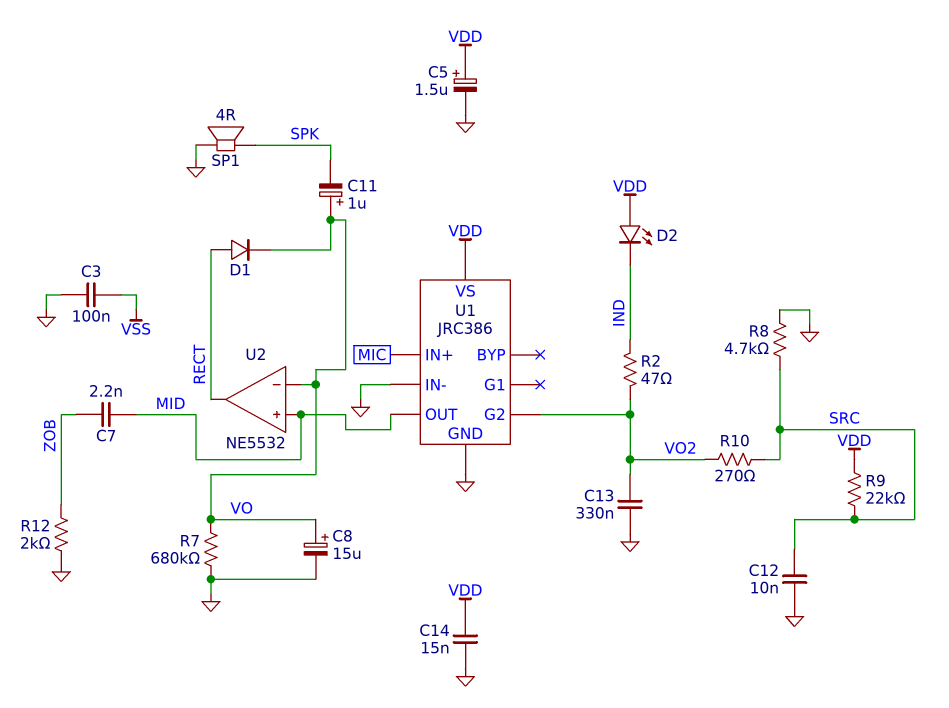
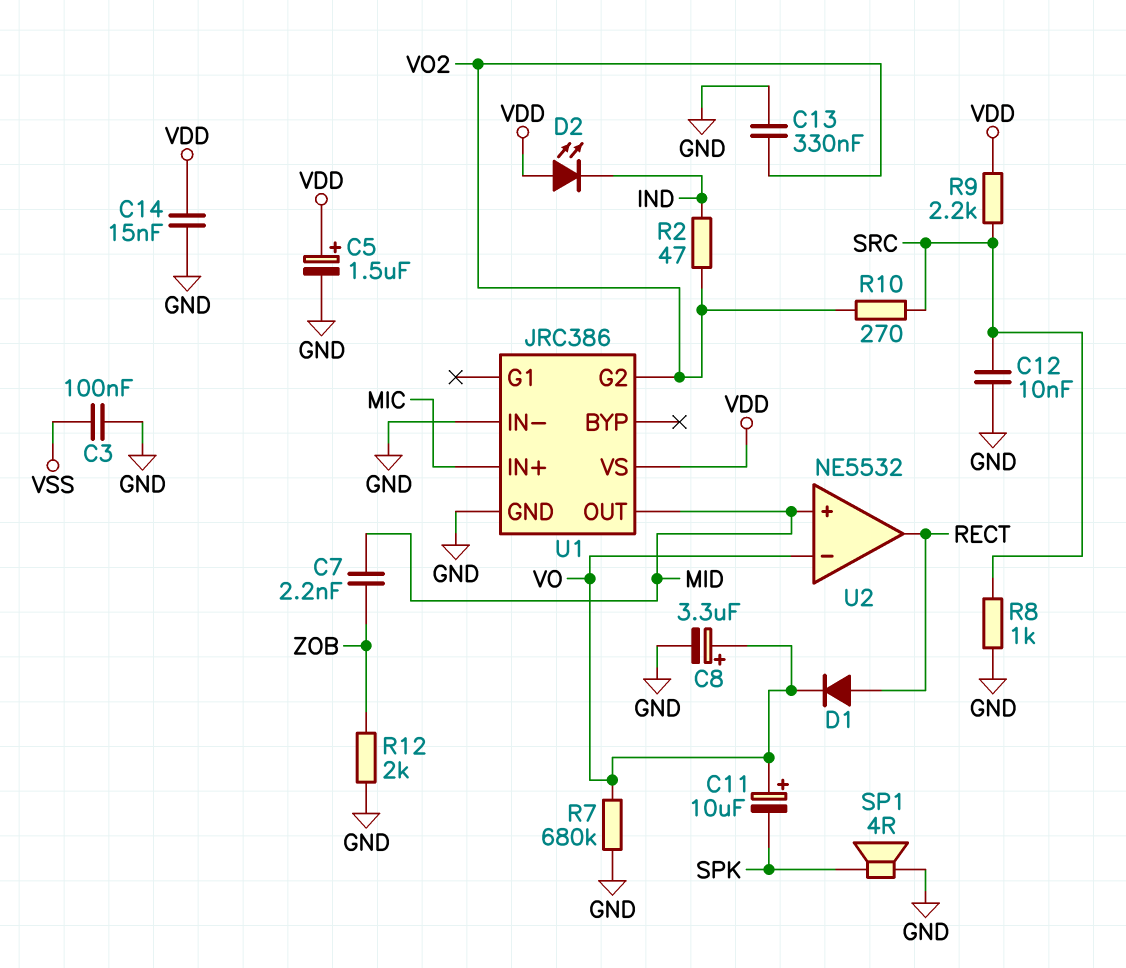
C8: 15uF (plus VO, minus GND) -> 3.3uF (plus VO, minus GND)
C11: 1uF (plus VO, minus SPK) -> 10uF (plus VO, minus SPK)
R8: 4.7k (GND, SRC) -> 1k (GND, SRC)
R9: 22k (SRC, VDD) -> 2.2k (SRC, VDD)

